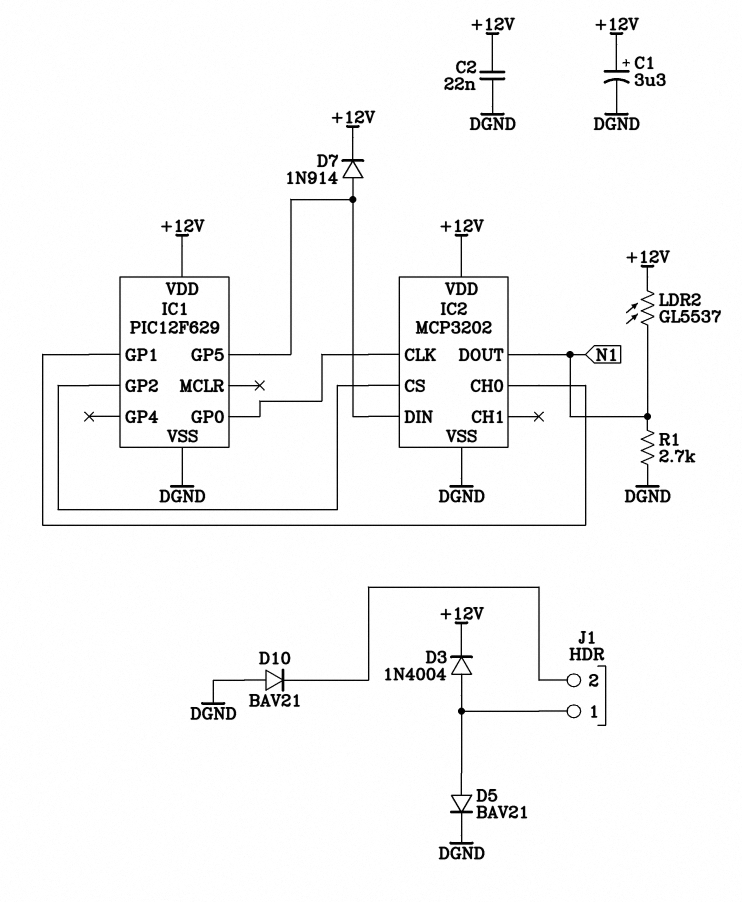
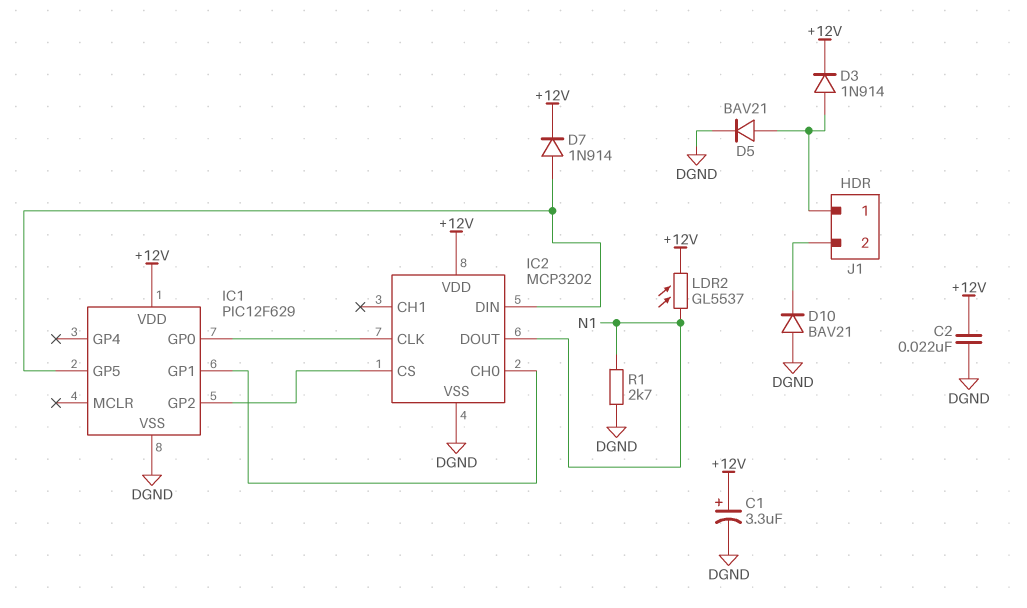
D3: diode 1N4004 (A J1/1, K +12V) -> diode 1N914 (A J1/1, K +12V)

